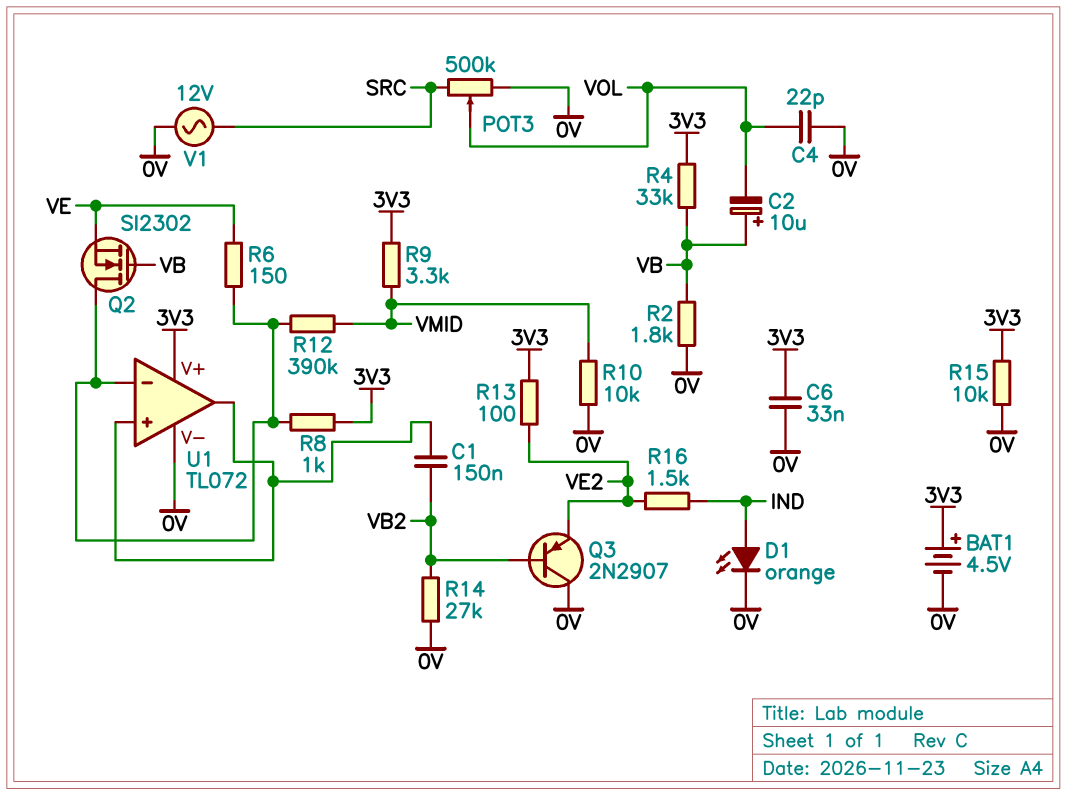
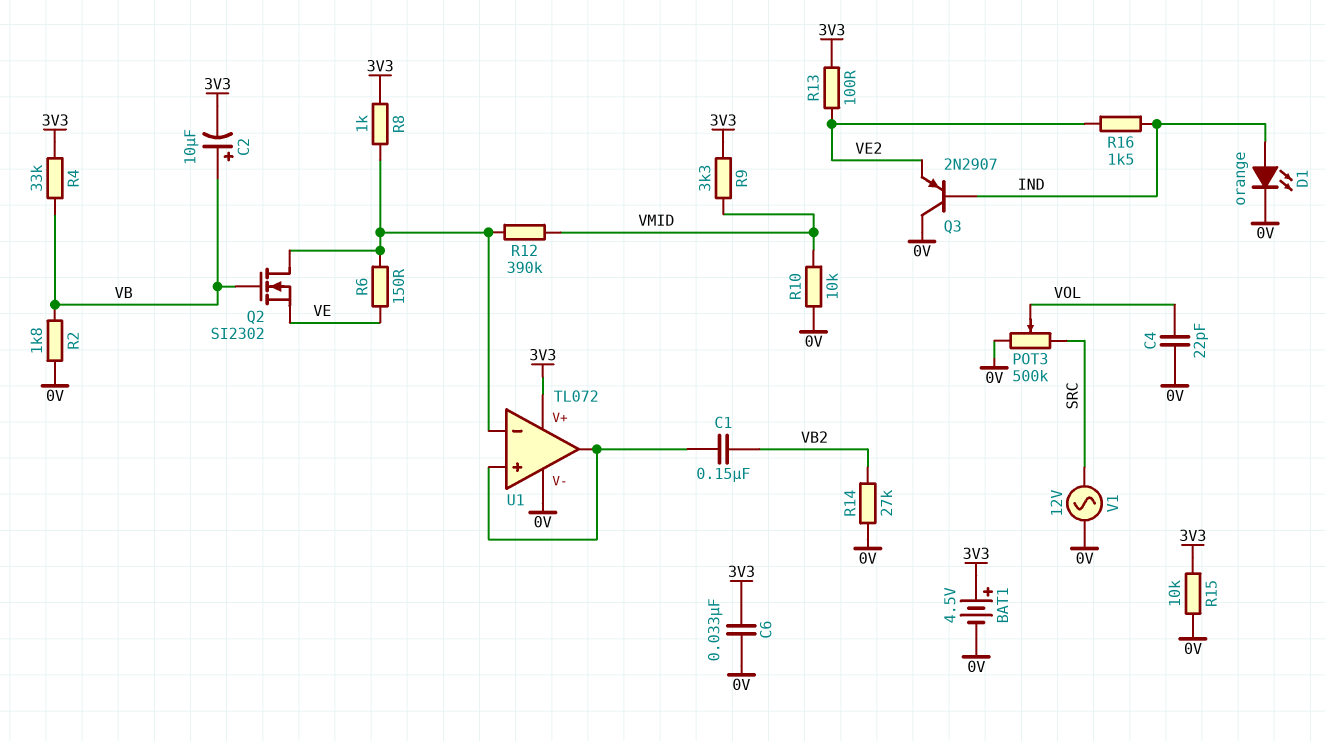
C2: 10uF (plus VB, minus VOL) -> 10uF (plus VB, minus 3V3)
Q3: PNP 2N2907 (B VB2, C 0V, E VE2) -> PNP 2N2907 (B IND, C 0V, E VE2)

